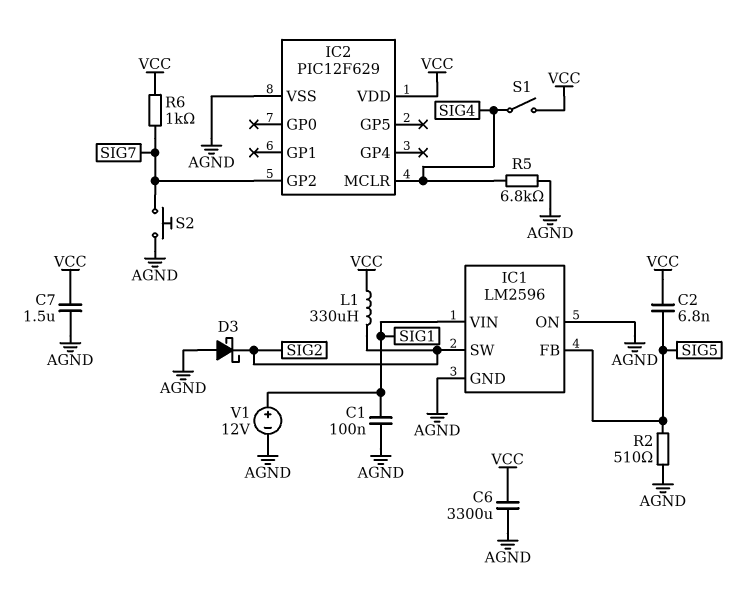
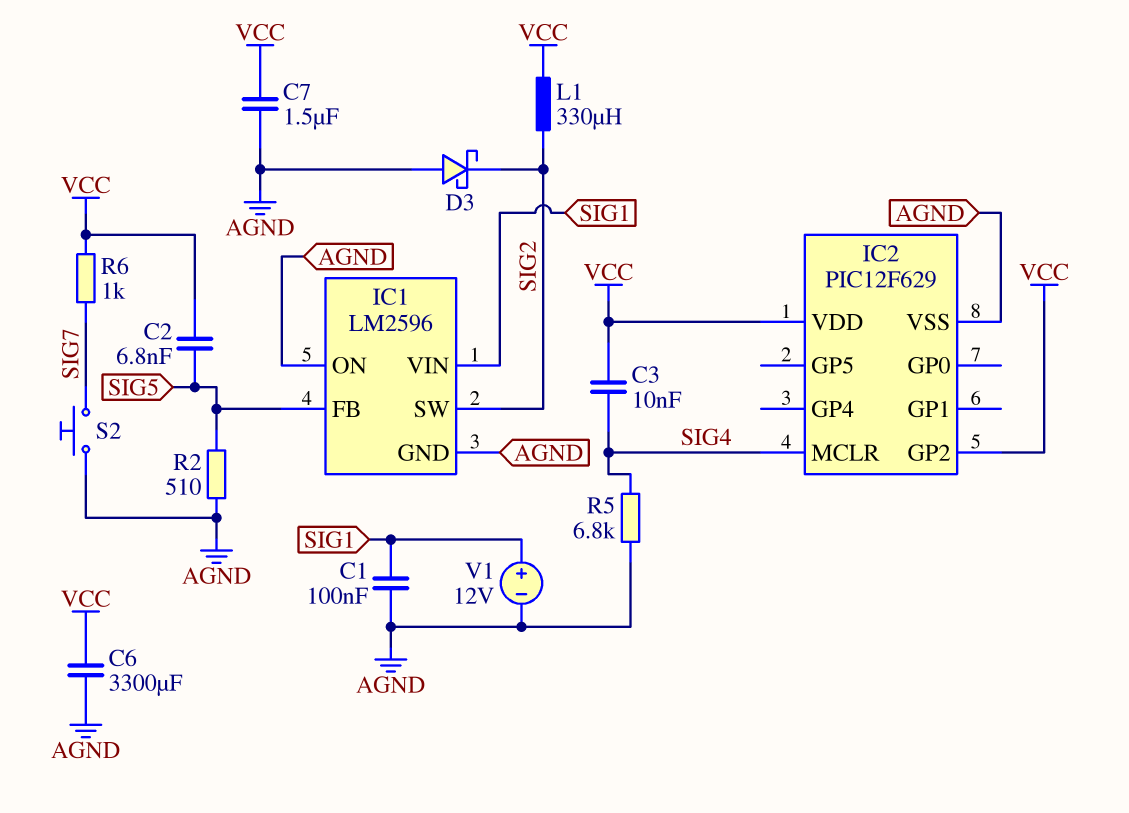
C3: none -> 10nF (SIG4, VCC)
IC2 pin GP2: SIG7 -> VCC
S1: switch (SIG4, VCC) -> none

